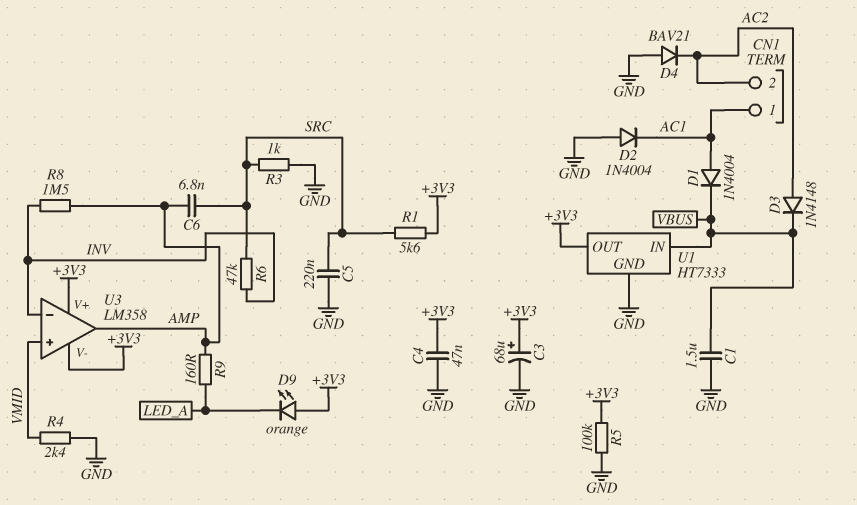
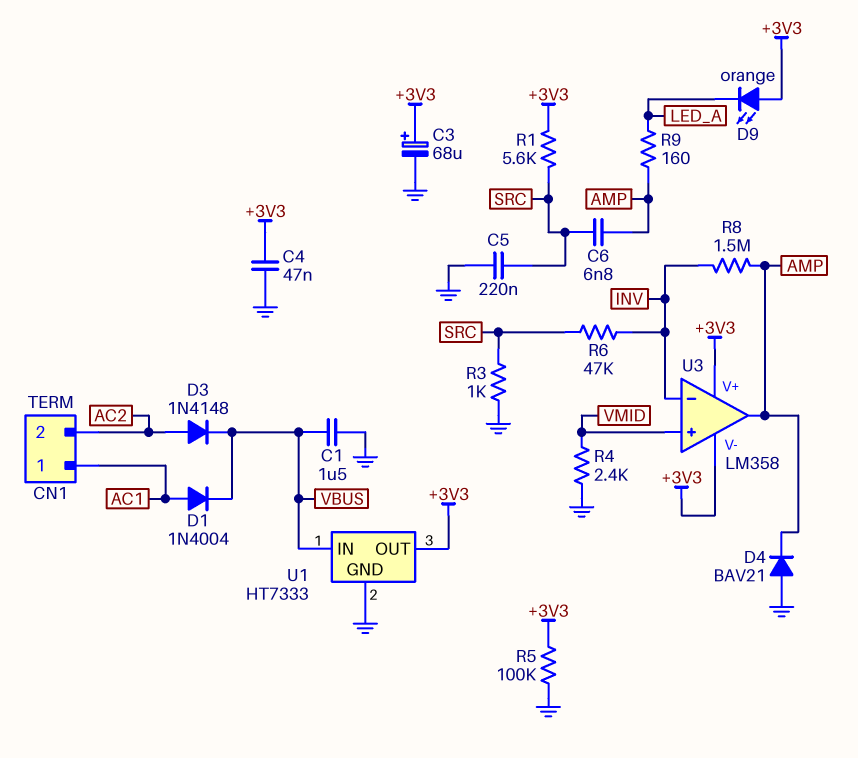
D2: diode 1N4004 (A GND, K AC1) -> none
D4: diode BAV21 (A GND, K AC2) -> diode BAV21 (A GND, K AMP)

